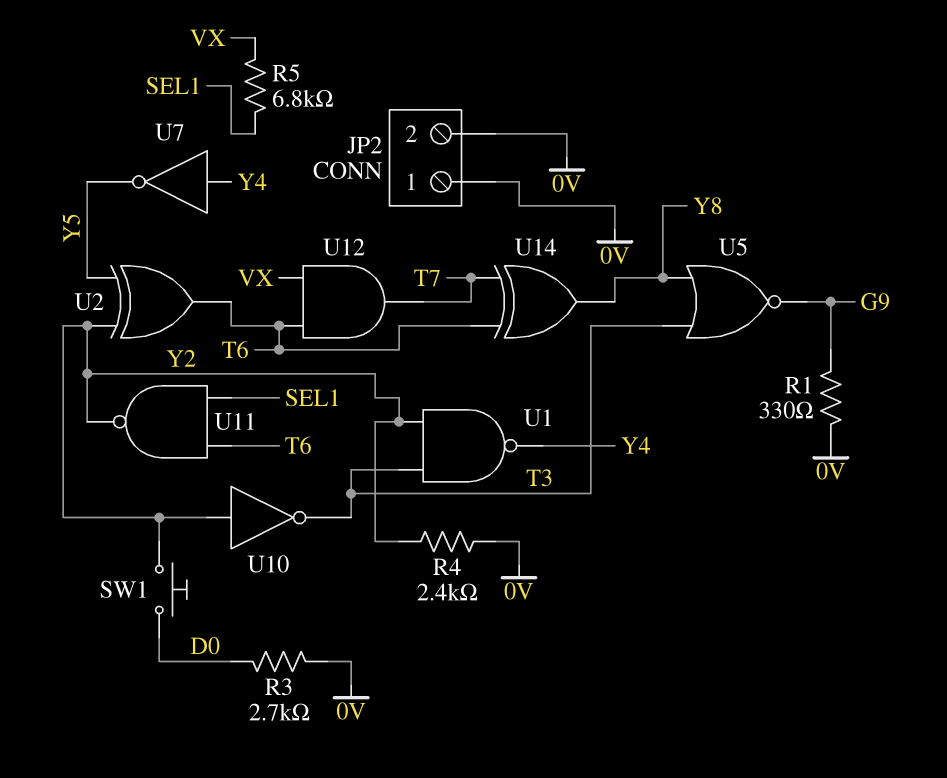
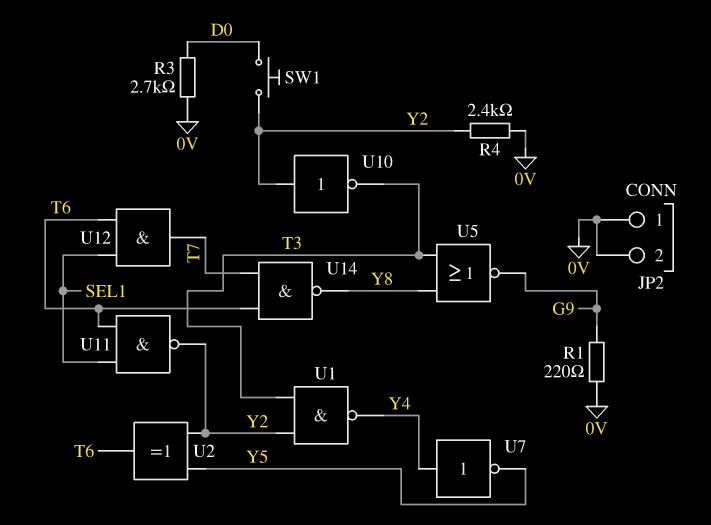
R1: 330 (0V, G9) -> 220 (0V, G9)
R5: 6.8k (SEL1, VX) -> none
U12: AND (in T6, in VX, out T7) -> AND (in SEL1, in T6, out T7)
U14: XOR (in T6, in T7, out Y8) -> NAND (in T6, in T7, out Y8)

